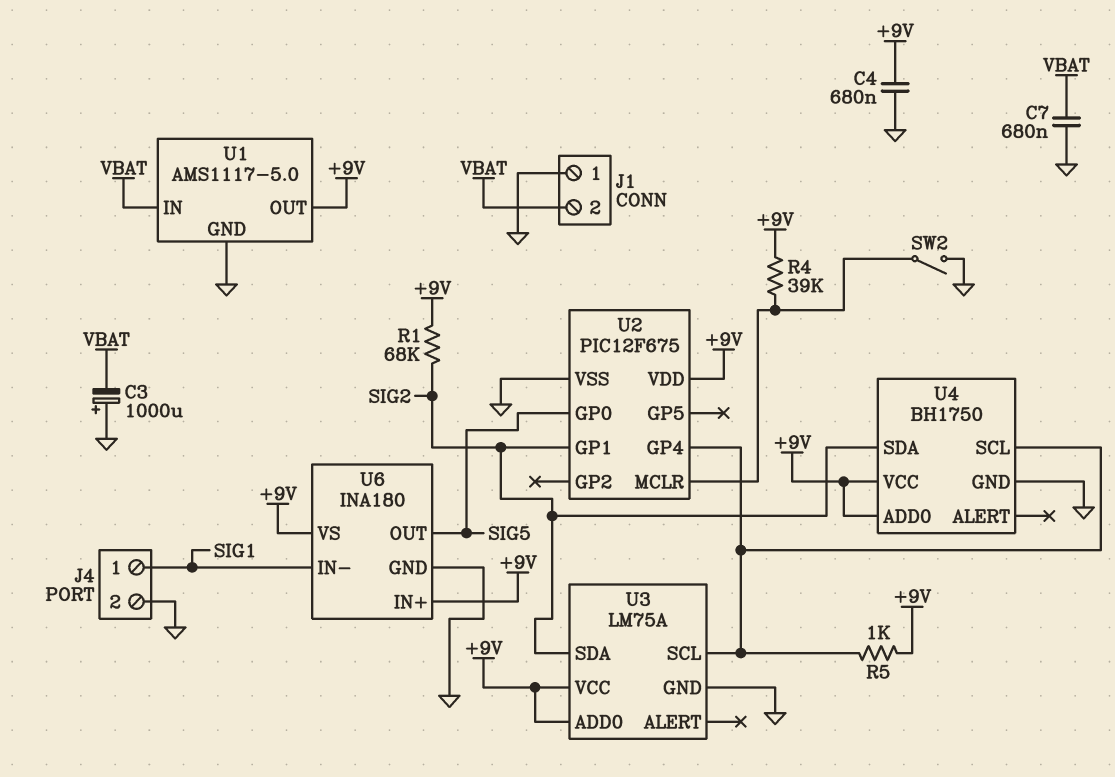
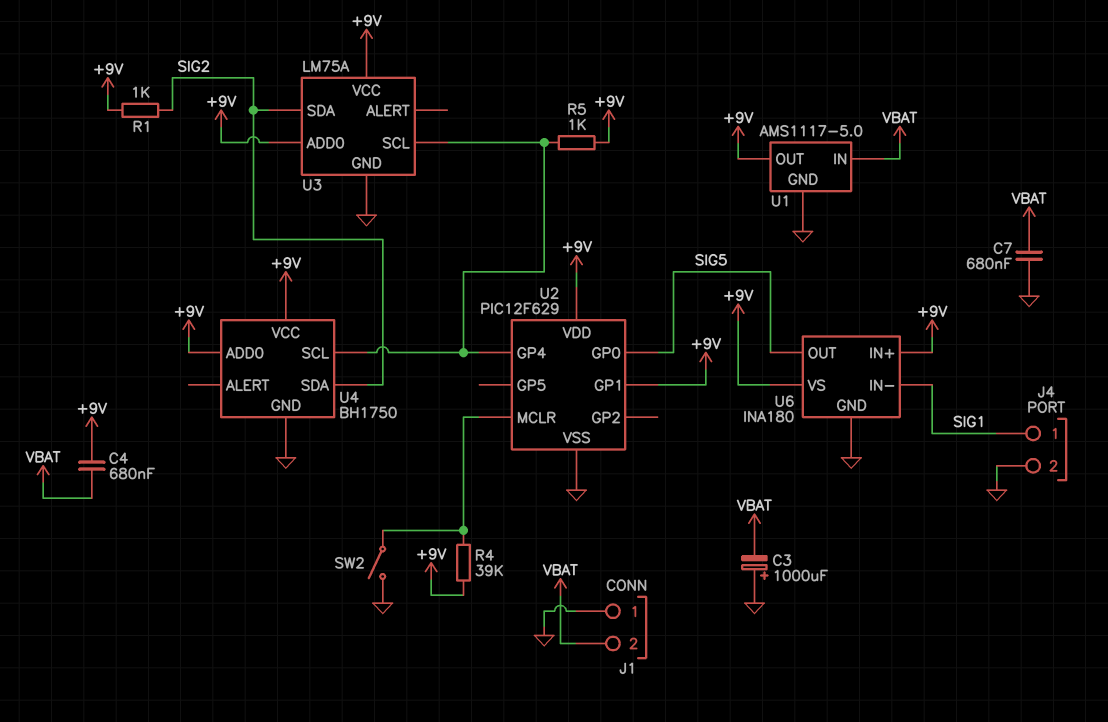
C4: 680nF (+9V, GND) -> 680nF (+9V, VBAT)
R1: 68k (+9V, SIG2) -> 1k (+9V, SIG2)
U2: PIC12F675 -> PIC12F629
U2 pin GP1: SIG2 -> +9V

